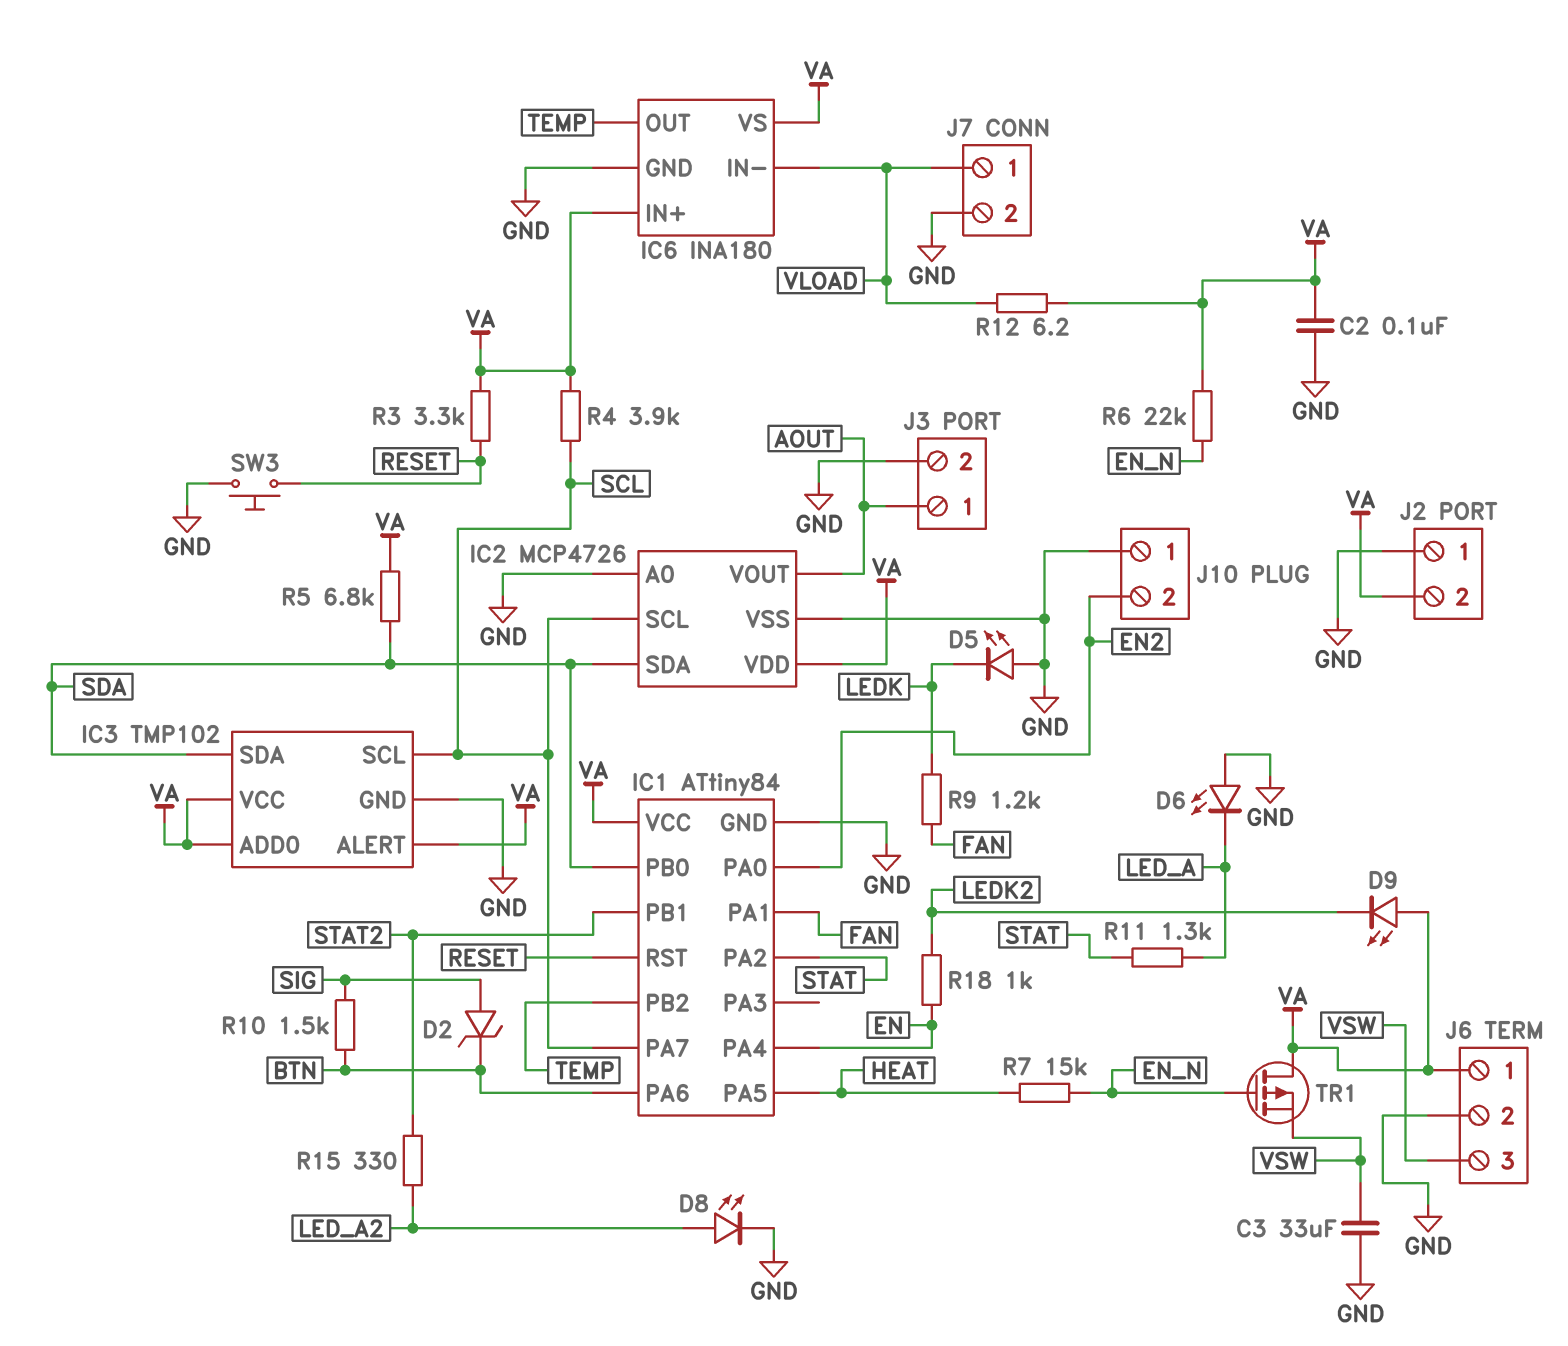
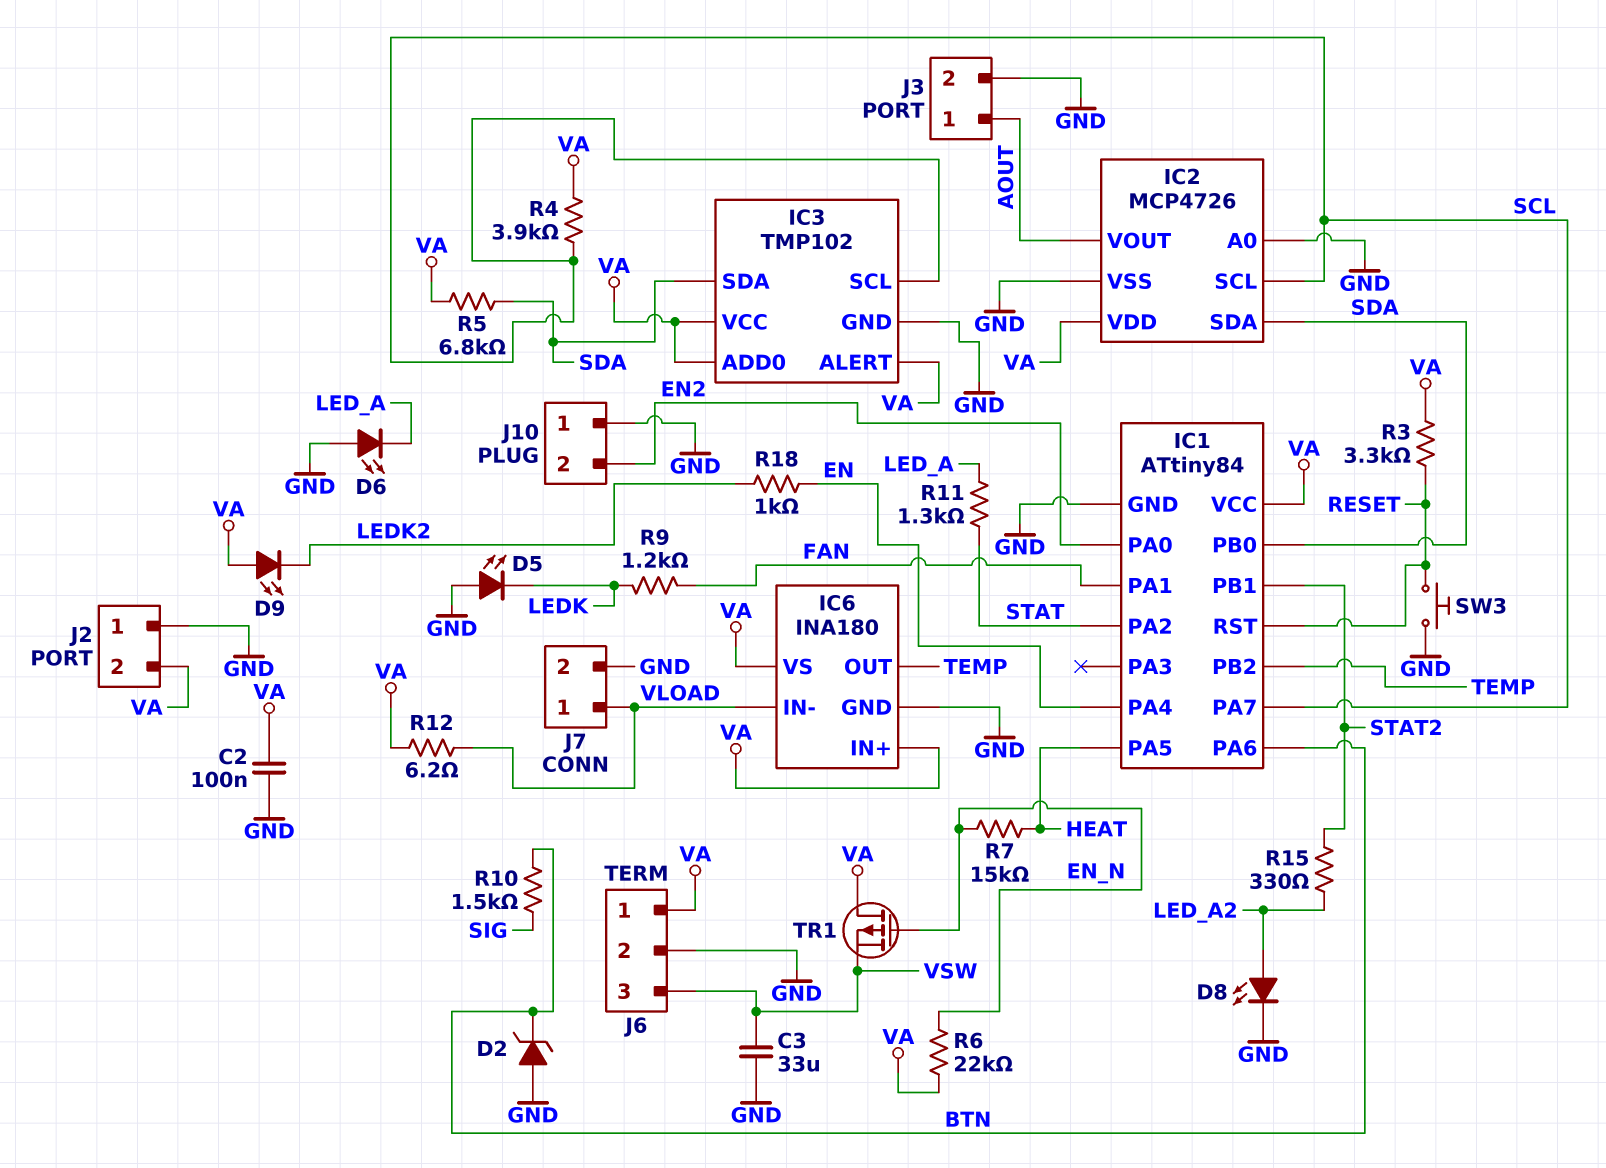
D2: zener (A SIG, K BTN) -> zener (A GND, K BTN)

